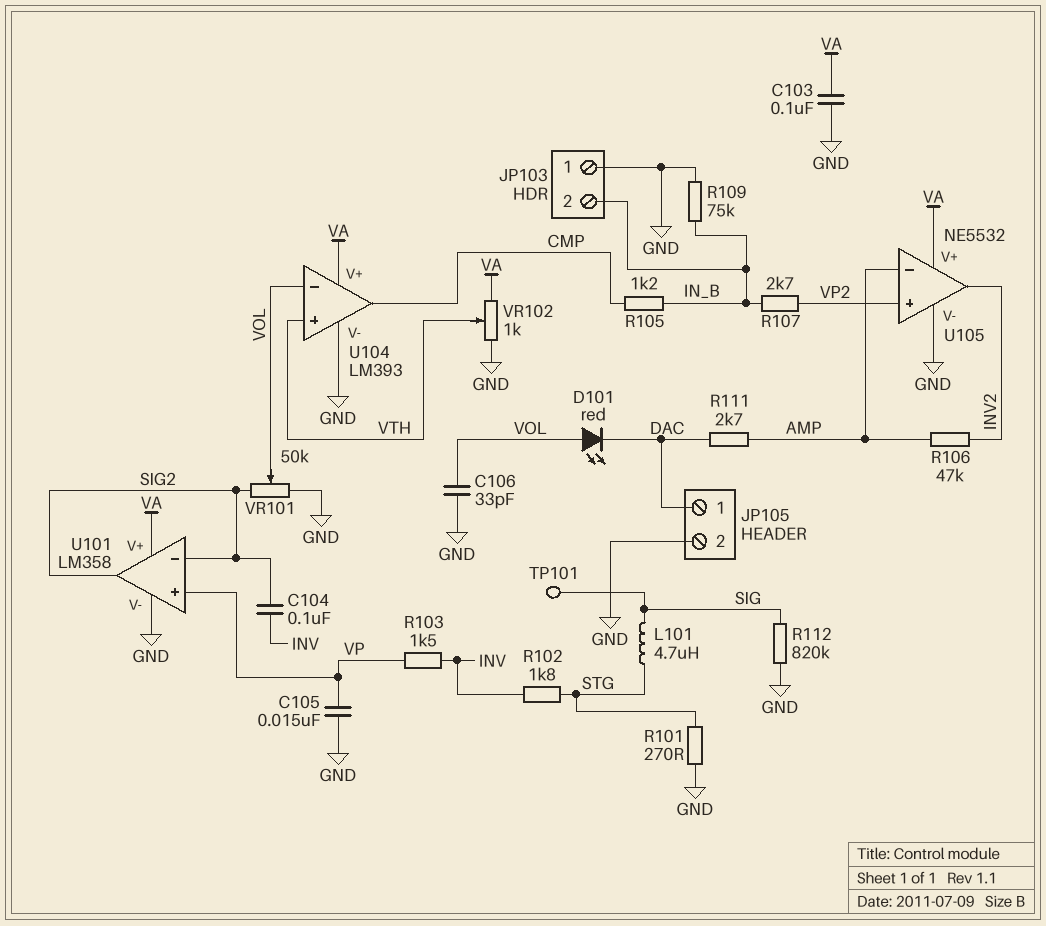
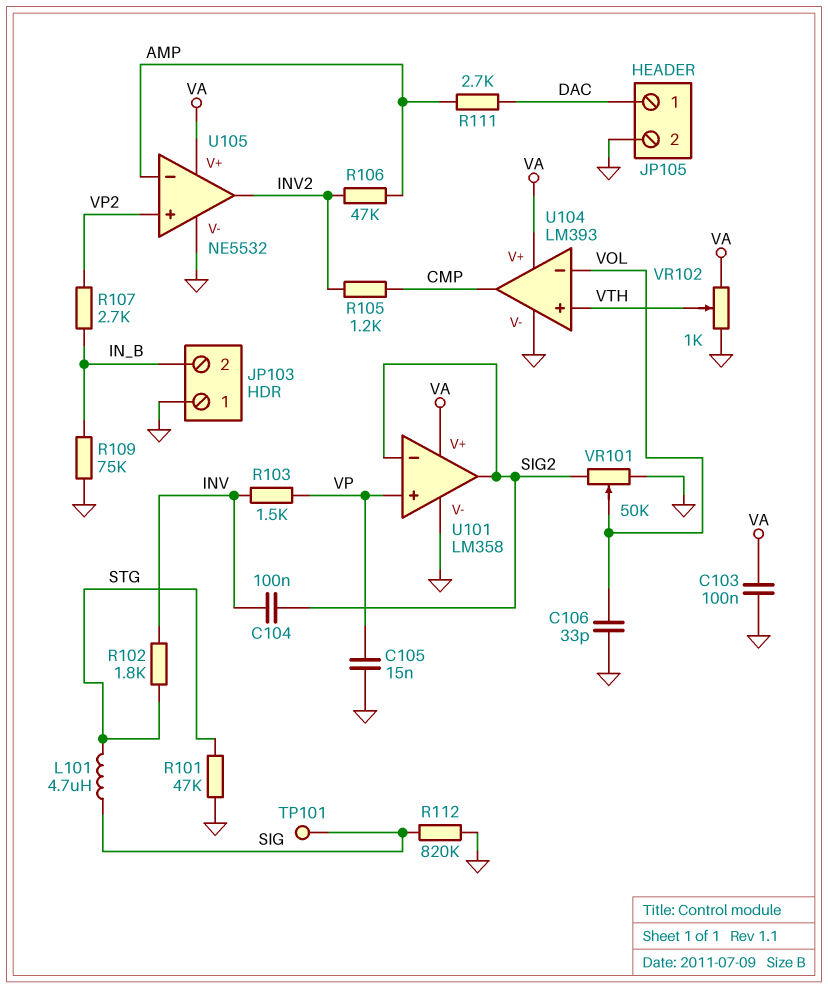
D101: LED red (A VOL, K DAC) -> none
R101: 270 (GND, STG) -> 47k (GND, STG)
R105: 1.2k (CMP, IN_B) -> 1.2k (CMP, INV2)

